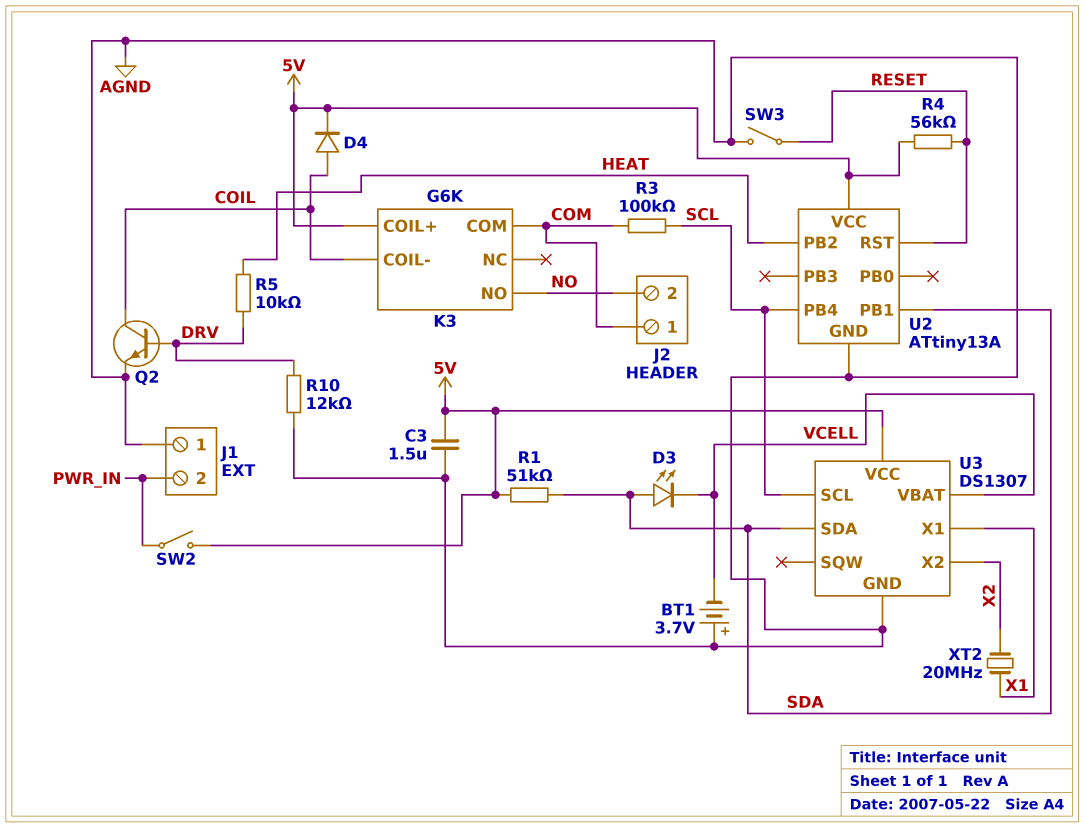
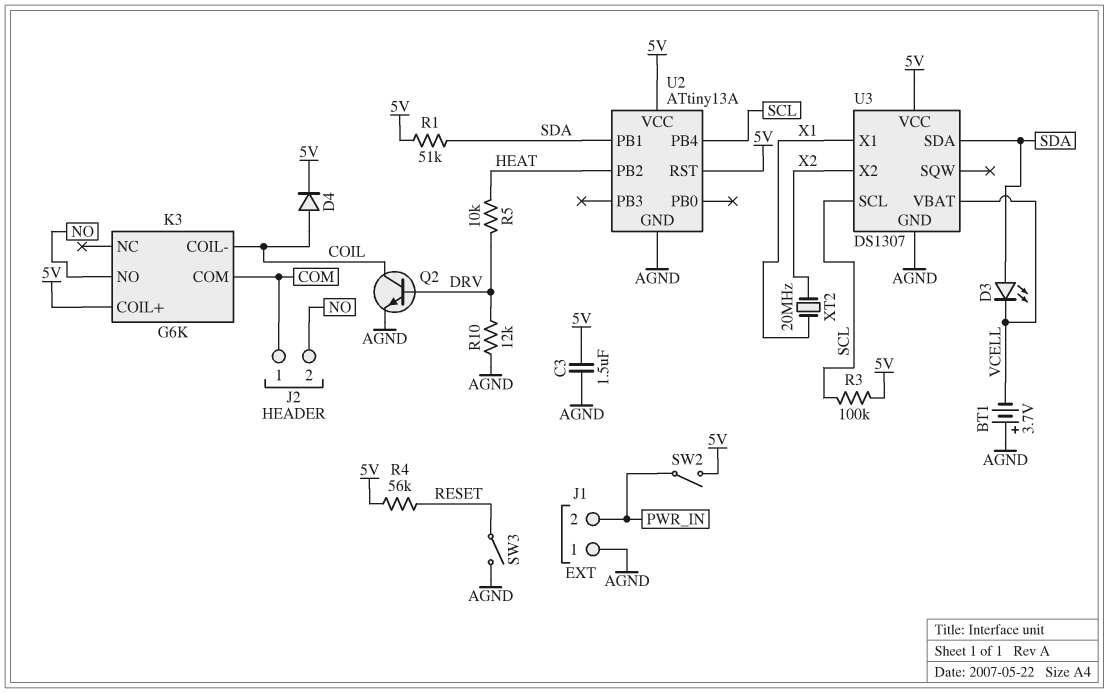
R3: 100k (COM, SCL) -> 100k (5V, SCL)
U2 pin RST: RESET -> 5V

